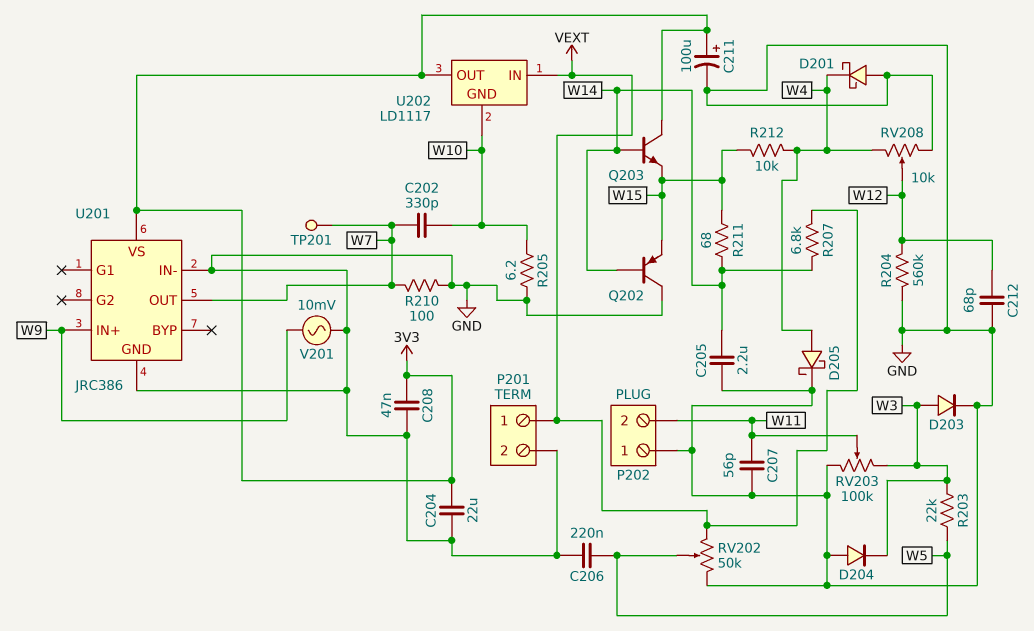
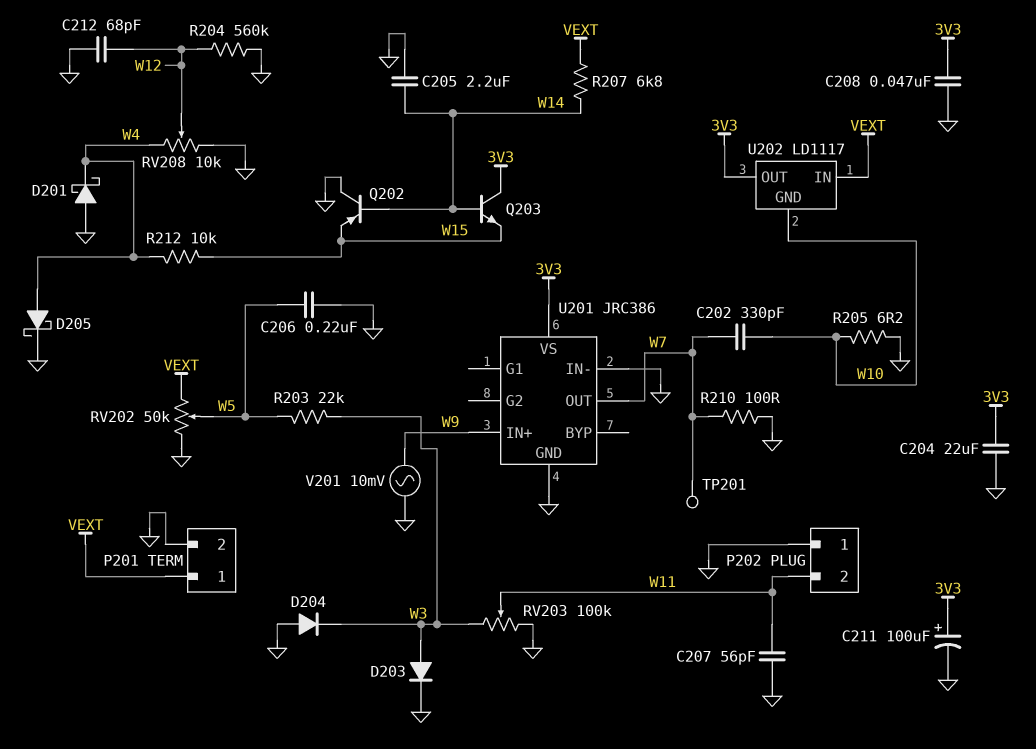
R211: 68 (W14, W15) -> none

